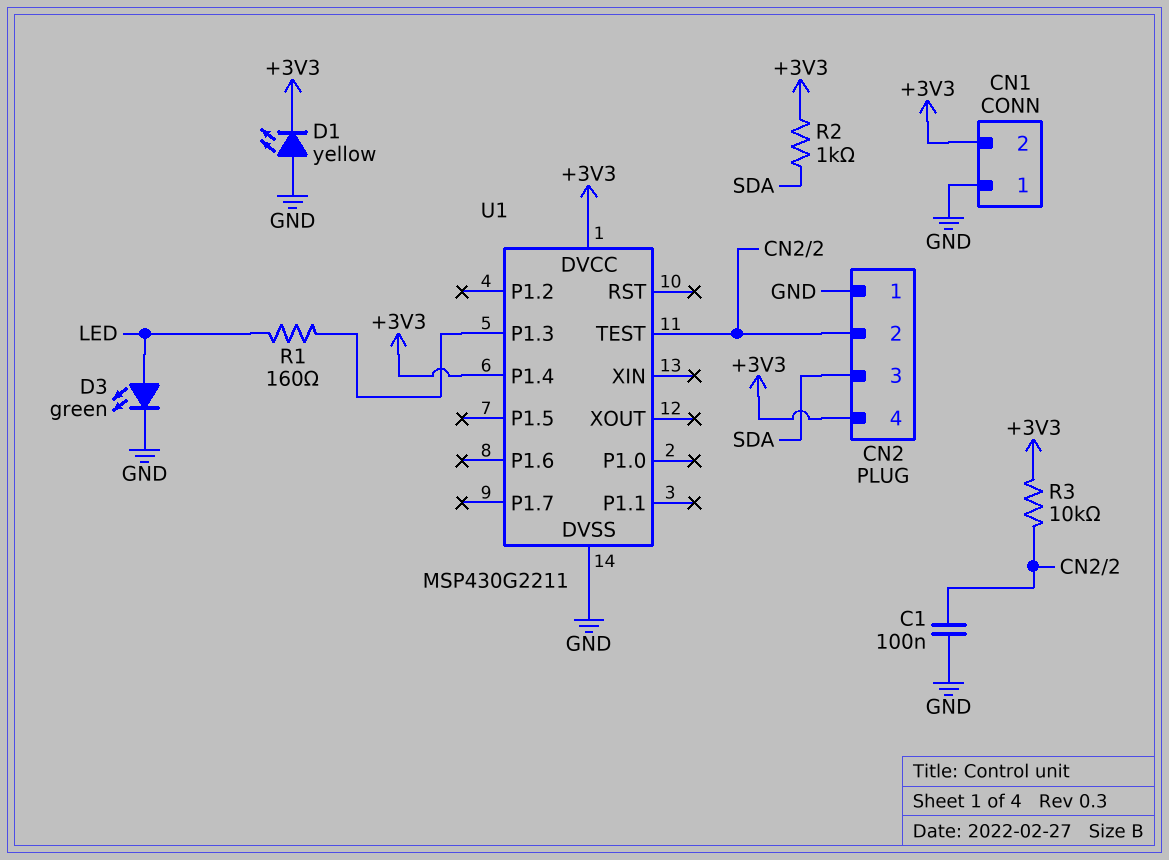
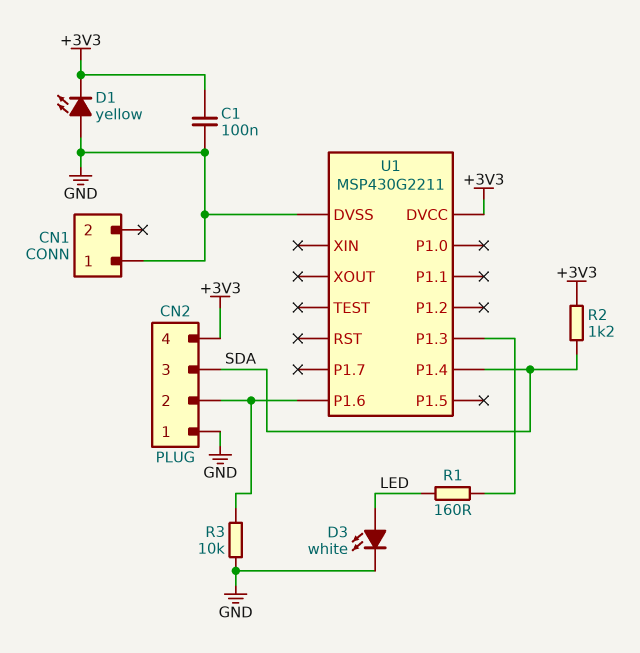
C1: 100nF (CN2/2, GND) -> 100nF (+3V3, GND)
CN1 pin 2: +3V3 -> none
D3: LED green (A LED, K GND) -> LED white (A LED, K GND)
R2: 1k (+3V3, SDA) -> 1.2k (+3V3, SDA)
R3: 10k (+3V3, CN2/2) -> 10k (CN2/2, GND)
U1 pin P1.4: +3V3 -> SDA
U1 pin P1.6: none -> CN2/2
U1 pin TEST: CN2/2 -> none

